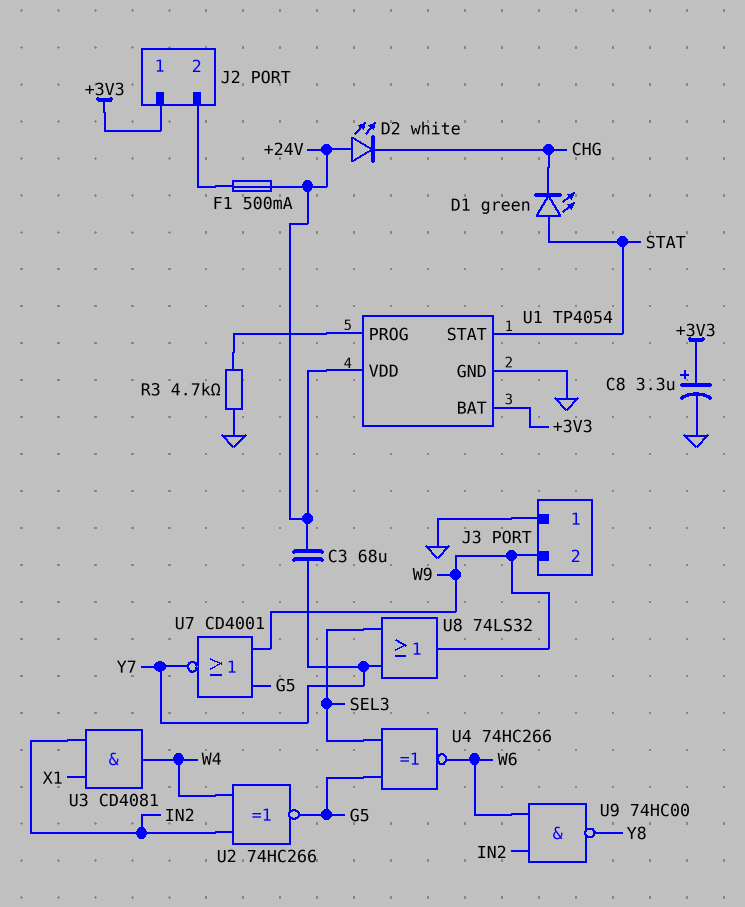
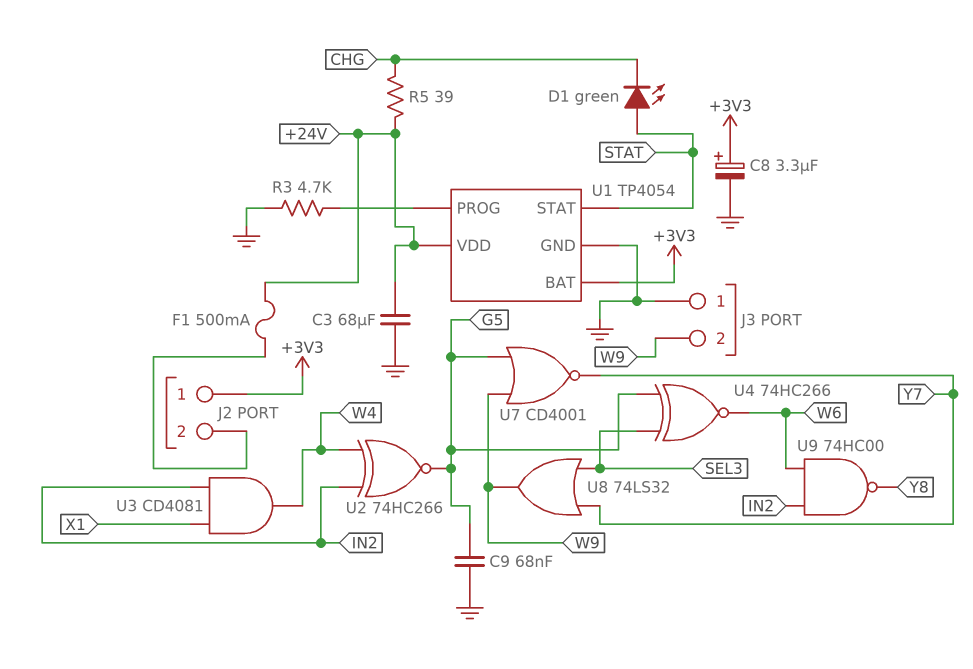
C3: 68uF (+24V, Y7) -> 68uF (+24V, GND)
C9: none -> 68nF (G5, GND)
D2: LED white (A +24V, K CHG) -> none
R5: none -> 39 (+24V, CHG)

